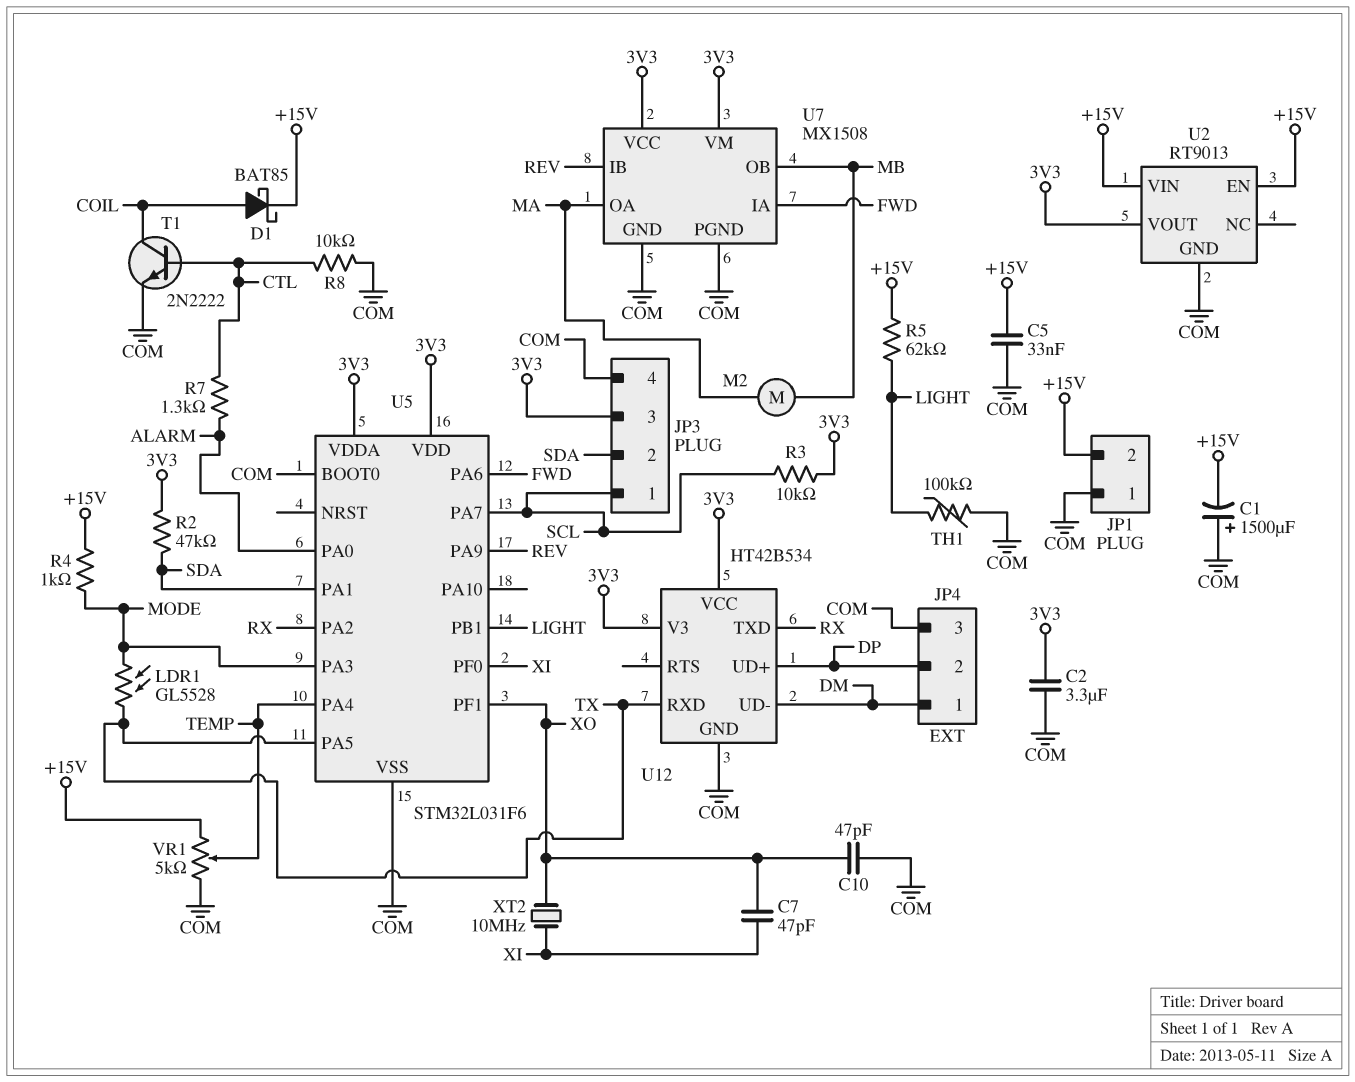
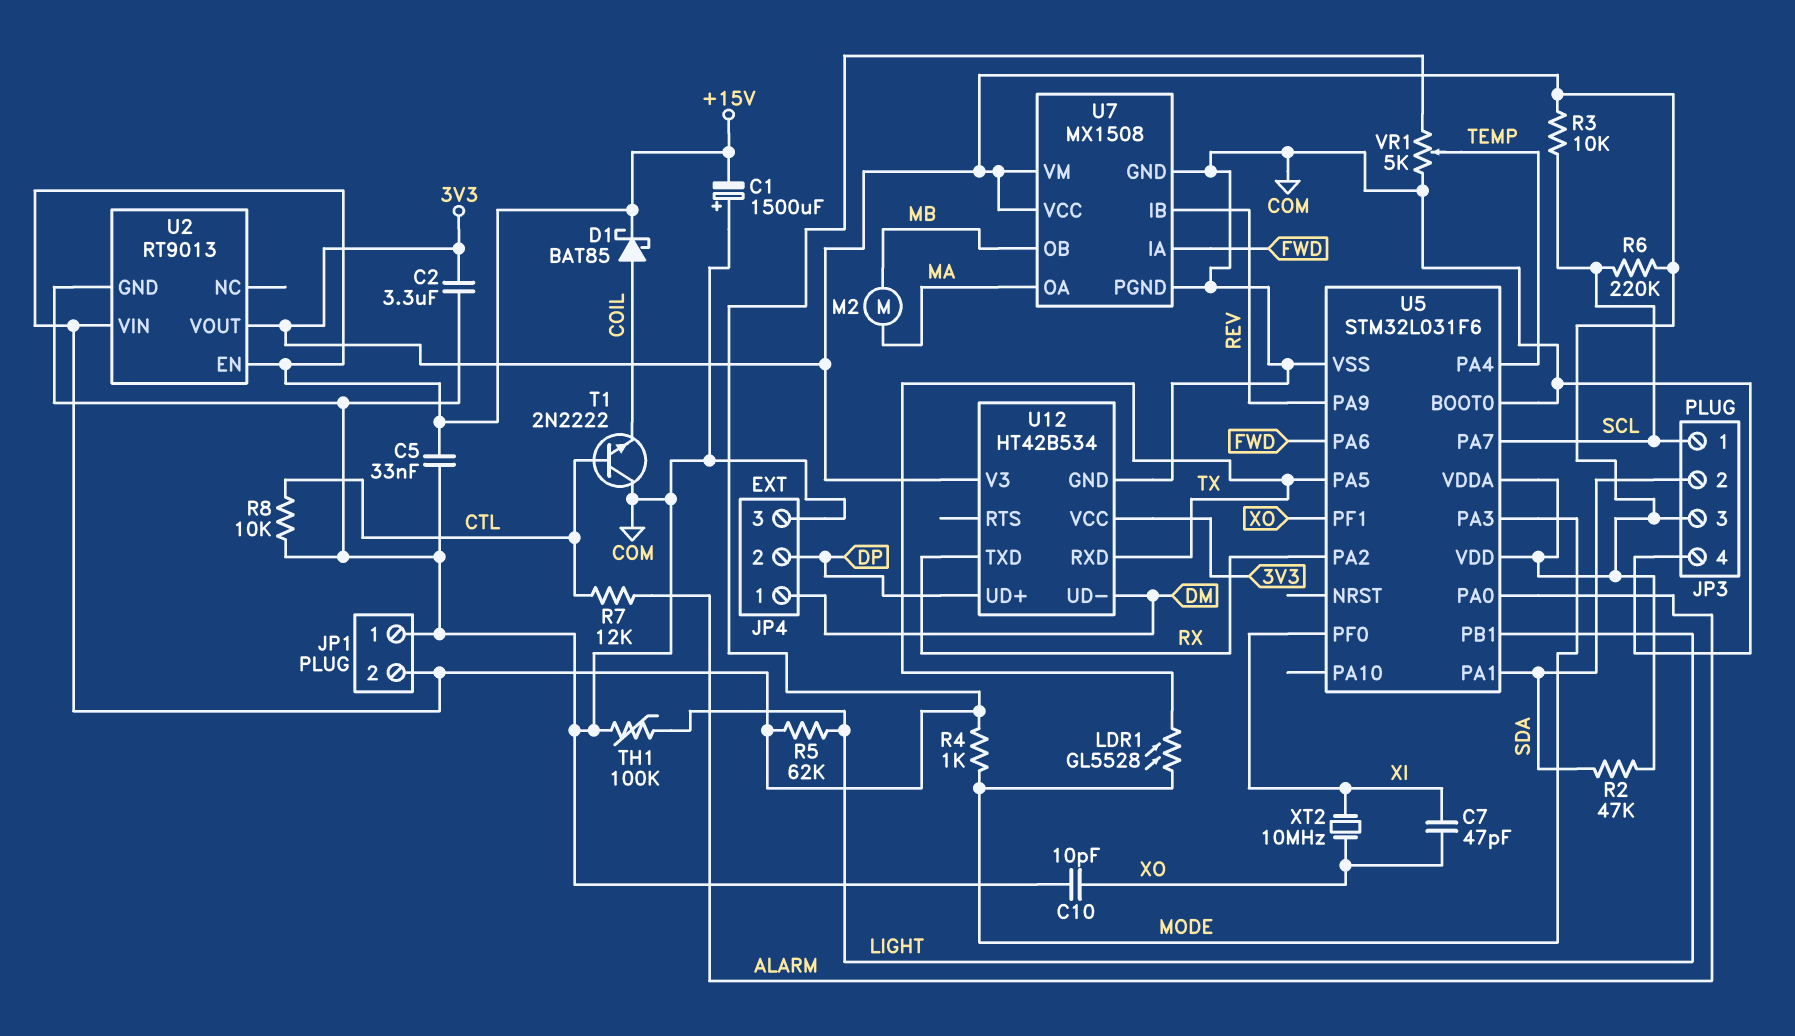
C10: 47pF (COM, XO) -> 10pF (COM, XO)
R6: none -> 220k (3V3, SCL)
R7: 1.3k (ALARM, CTL) -> 12k (ALARM, CTL)
T1: NPN 2N2222 (B CTL, C COIL, E COM) -> NPN 2N2222 (B CTL, C COM, E COIL)

